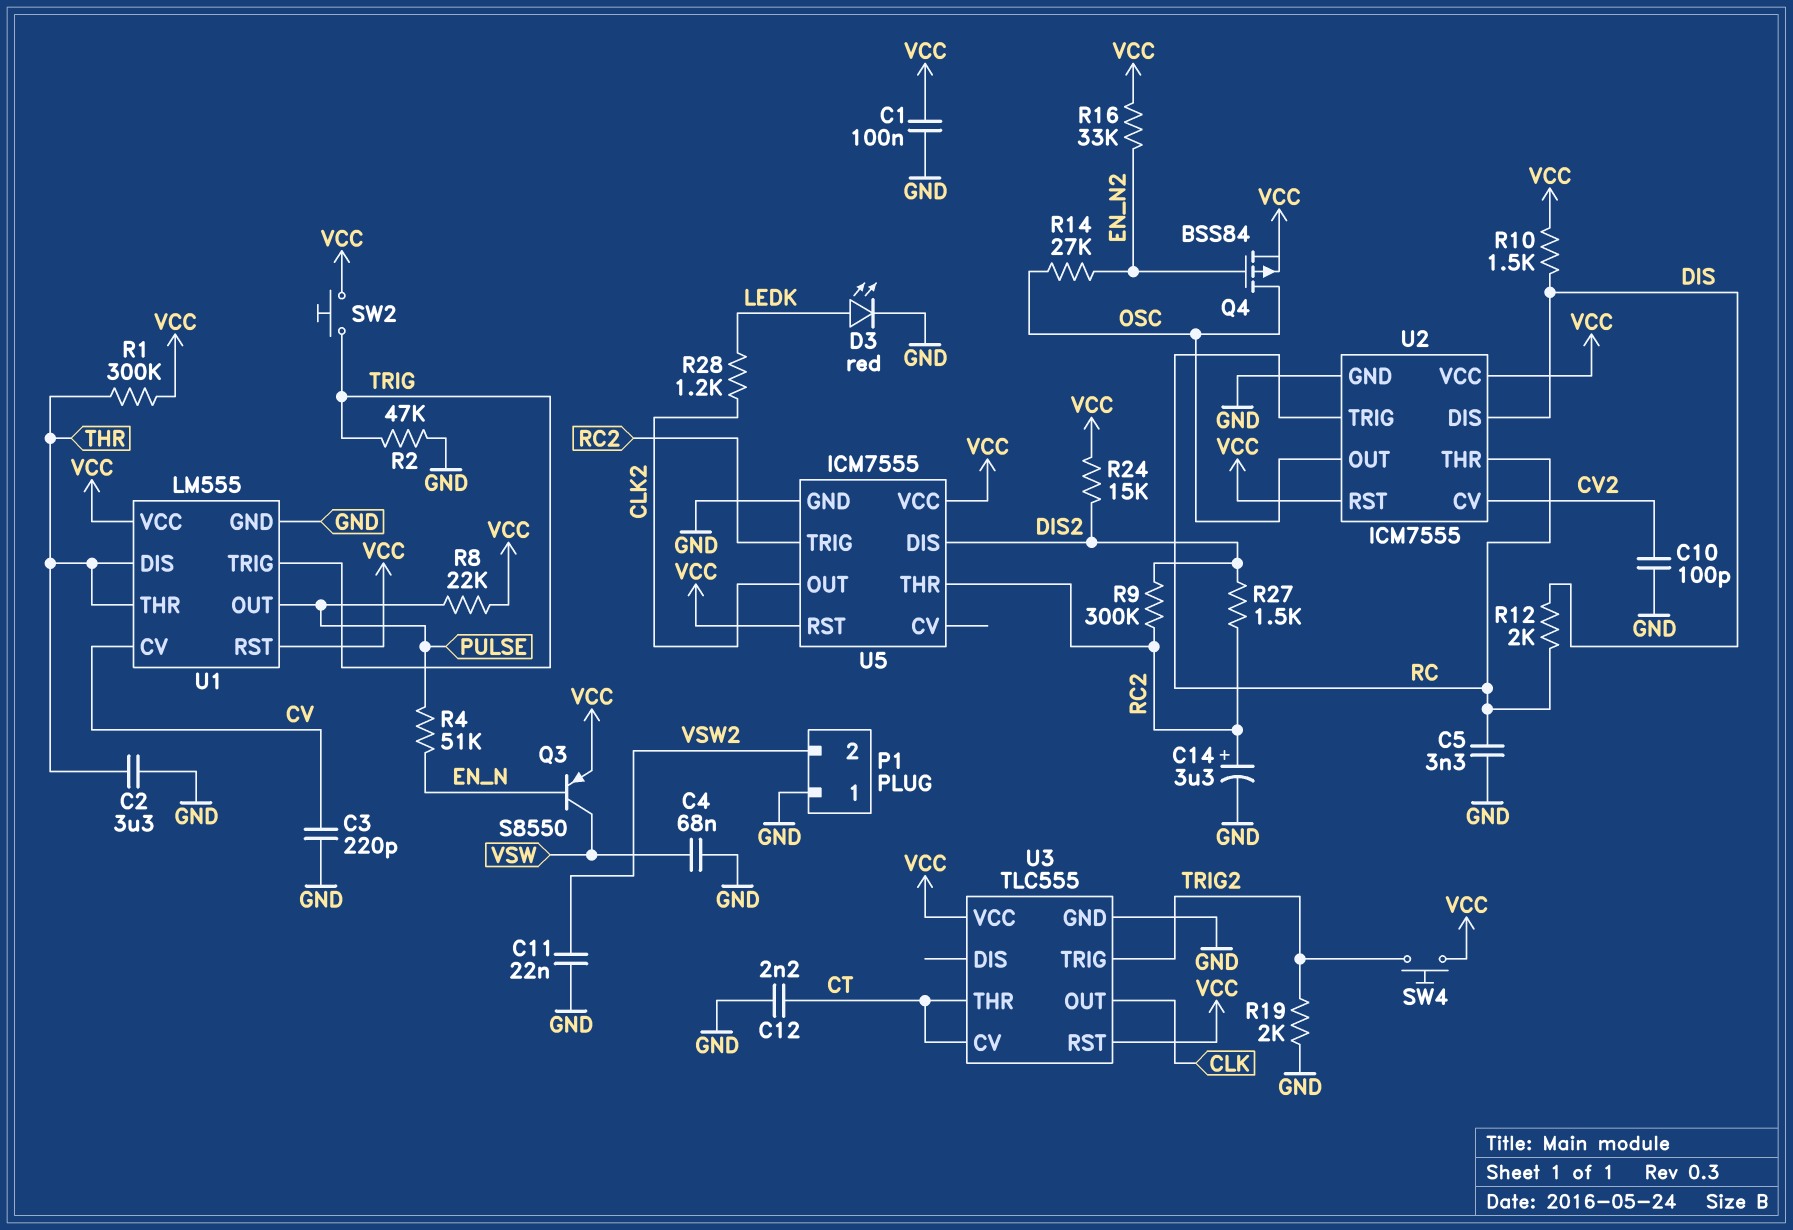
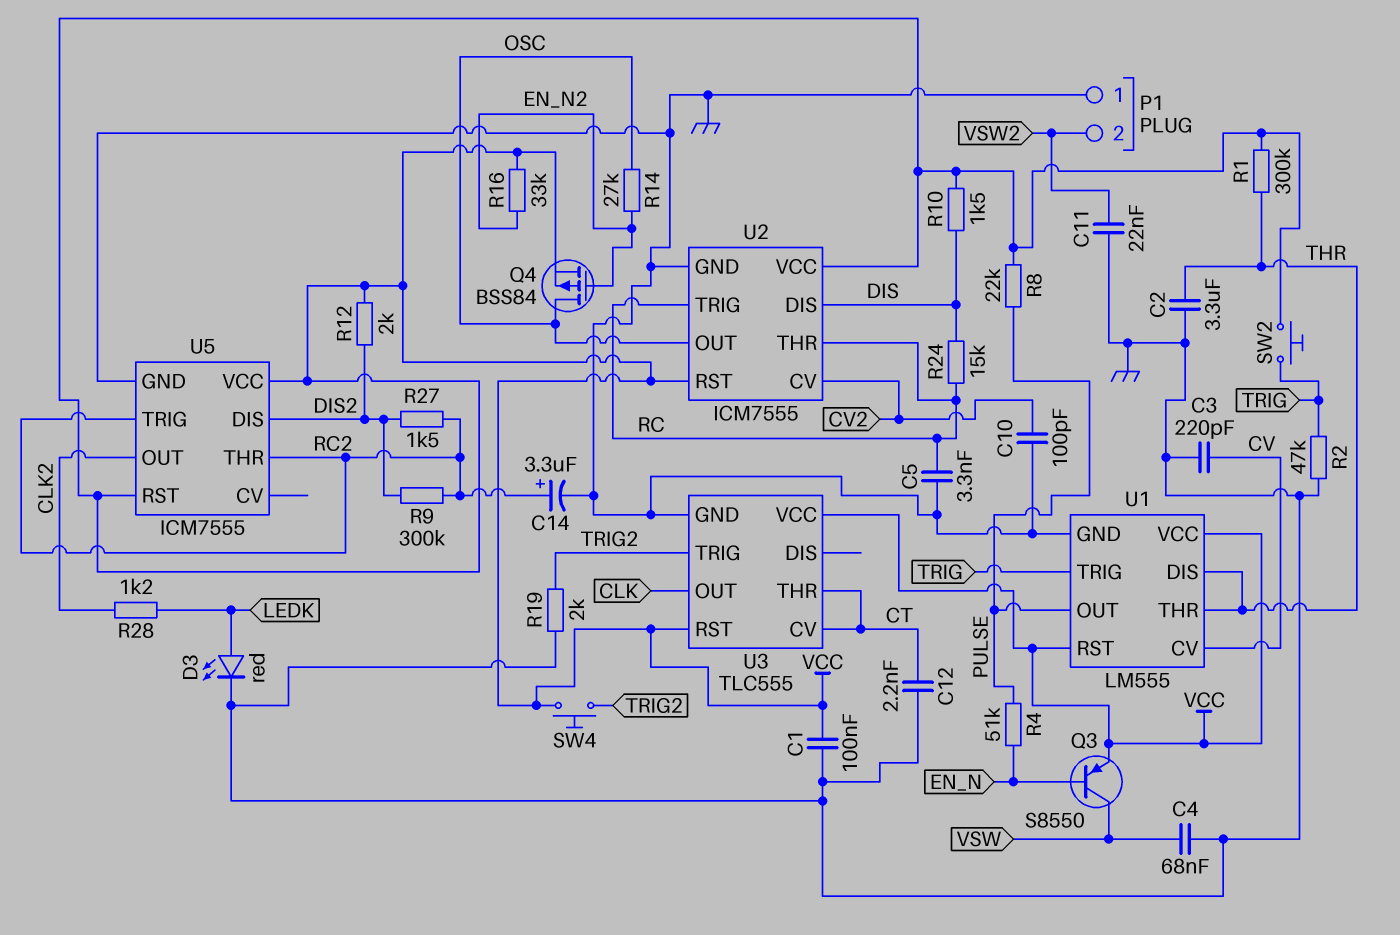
R12: 2k (DIS, RC) -> 2k (DIS2, VCC)
R24: 15k (DIS2, VCC) -> 15k (DIS, RC)

